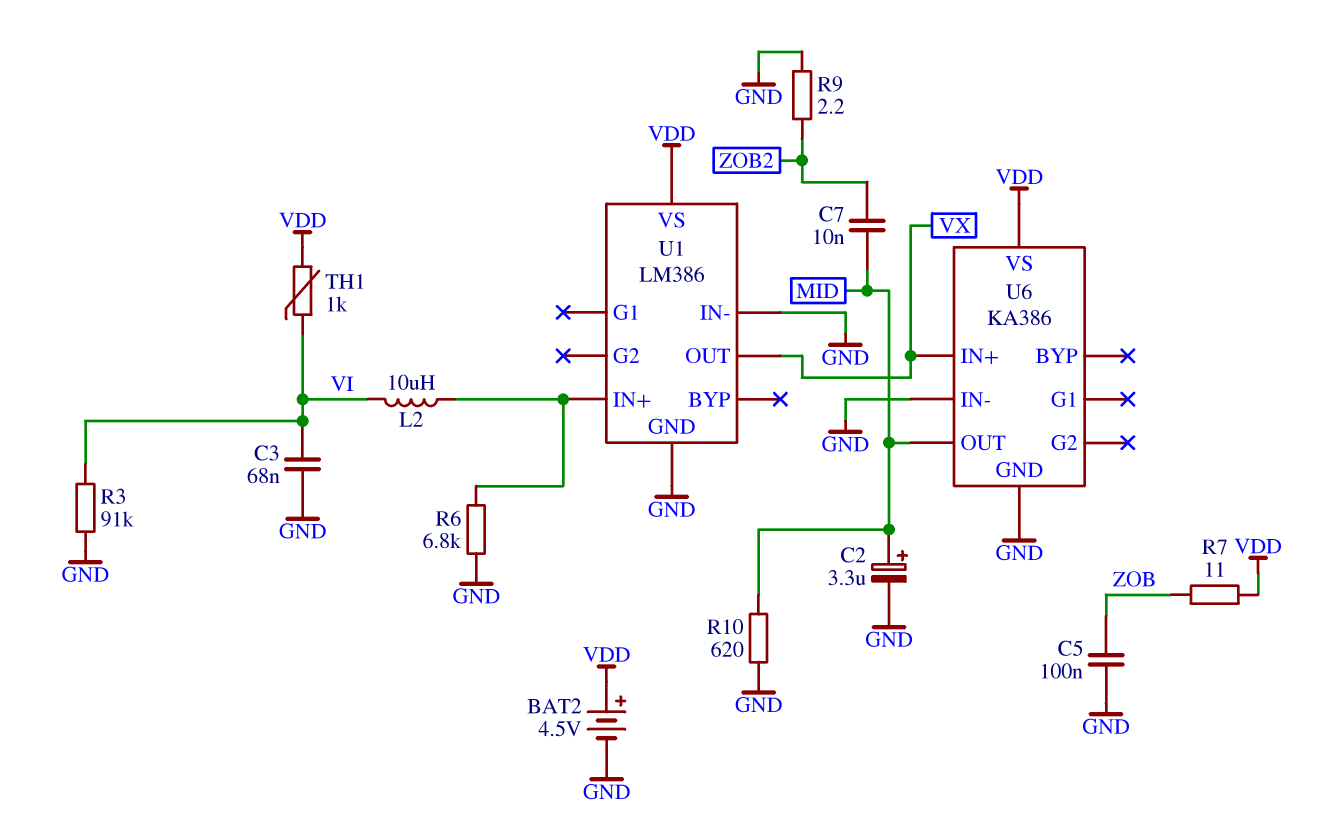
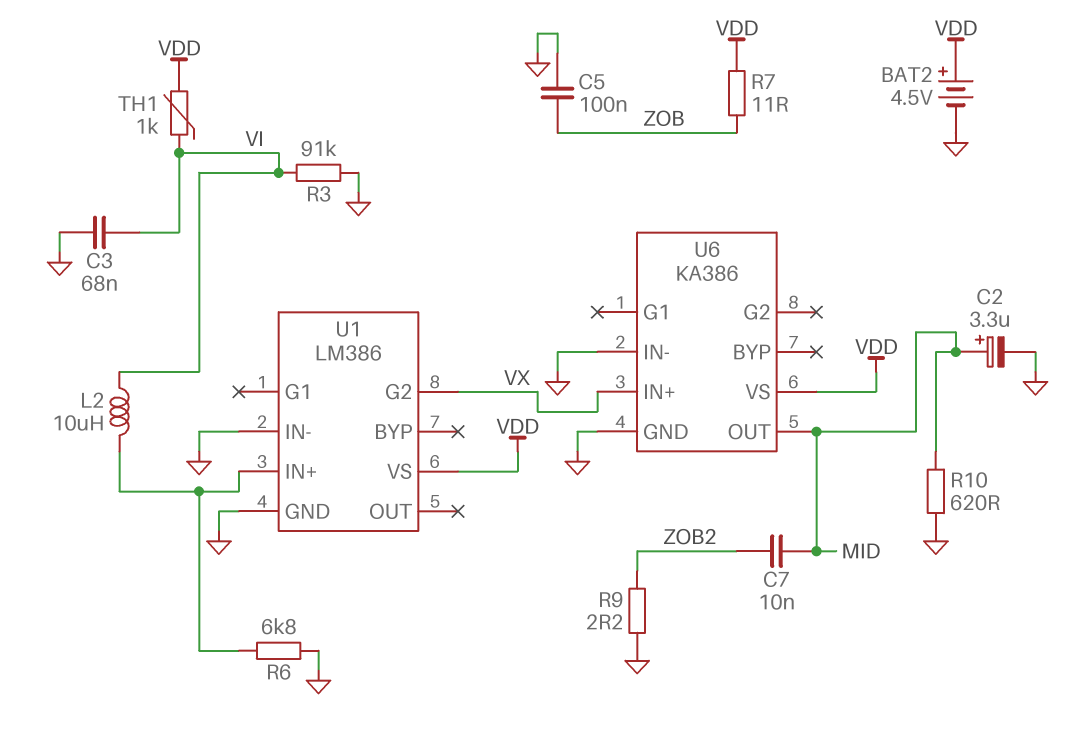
U1 pin G2: none -> VX
U1 pin OUT: VX -> none

